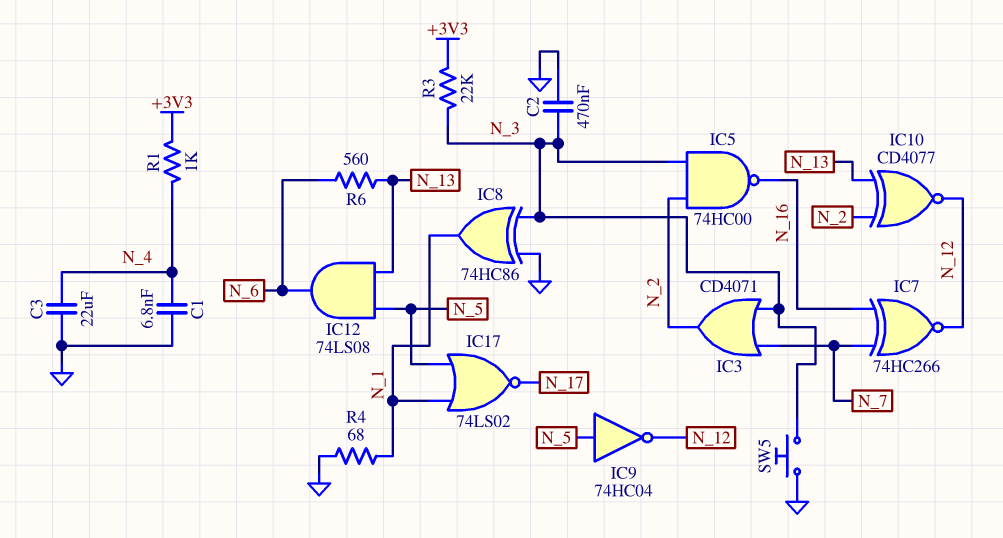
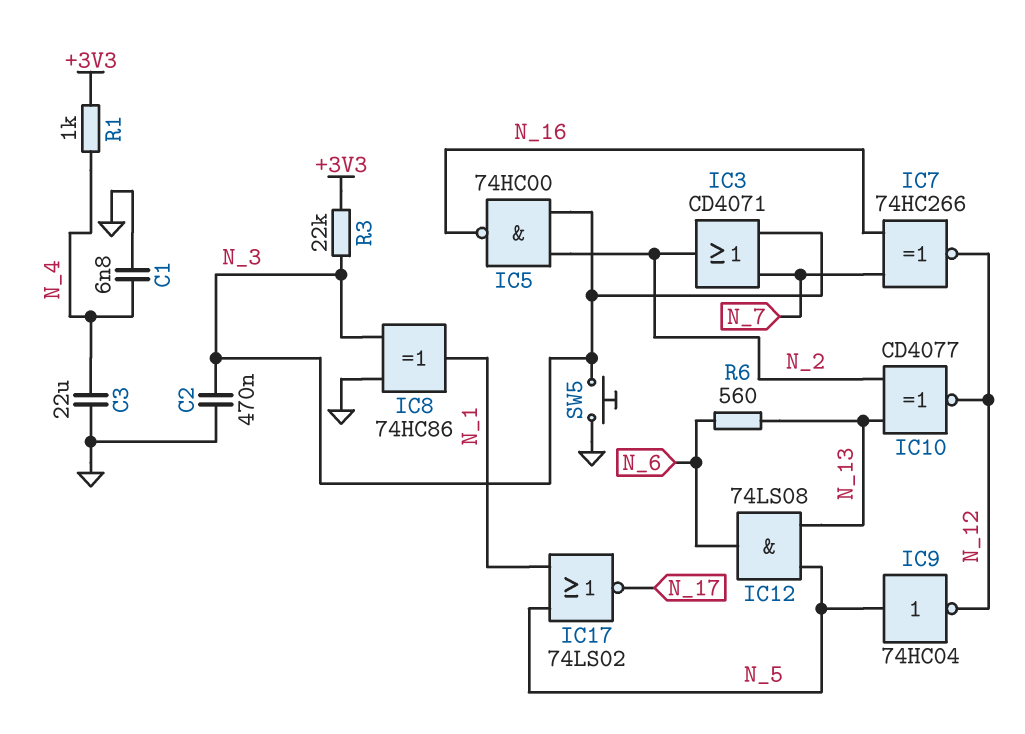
R4: 68 (GND, N_1) -> none

